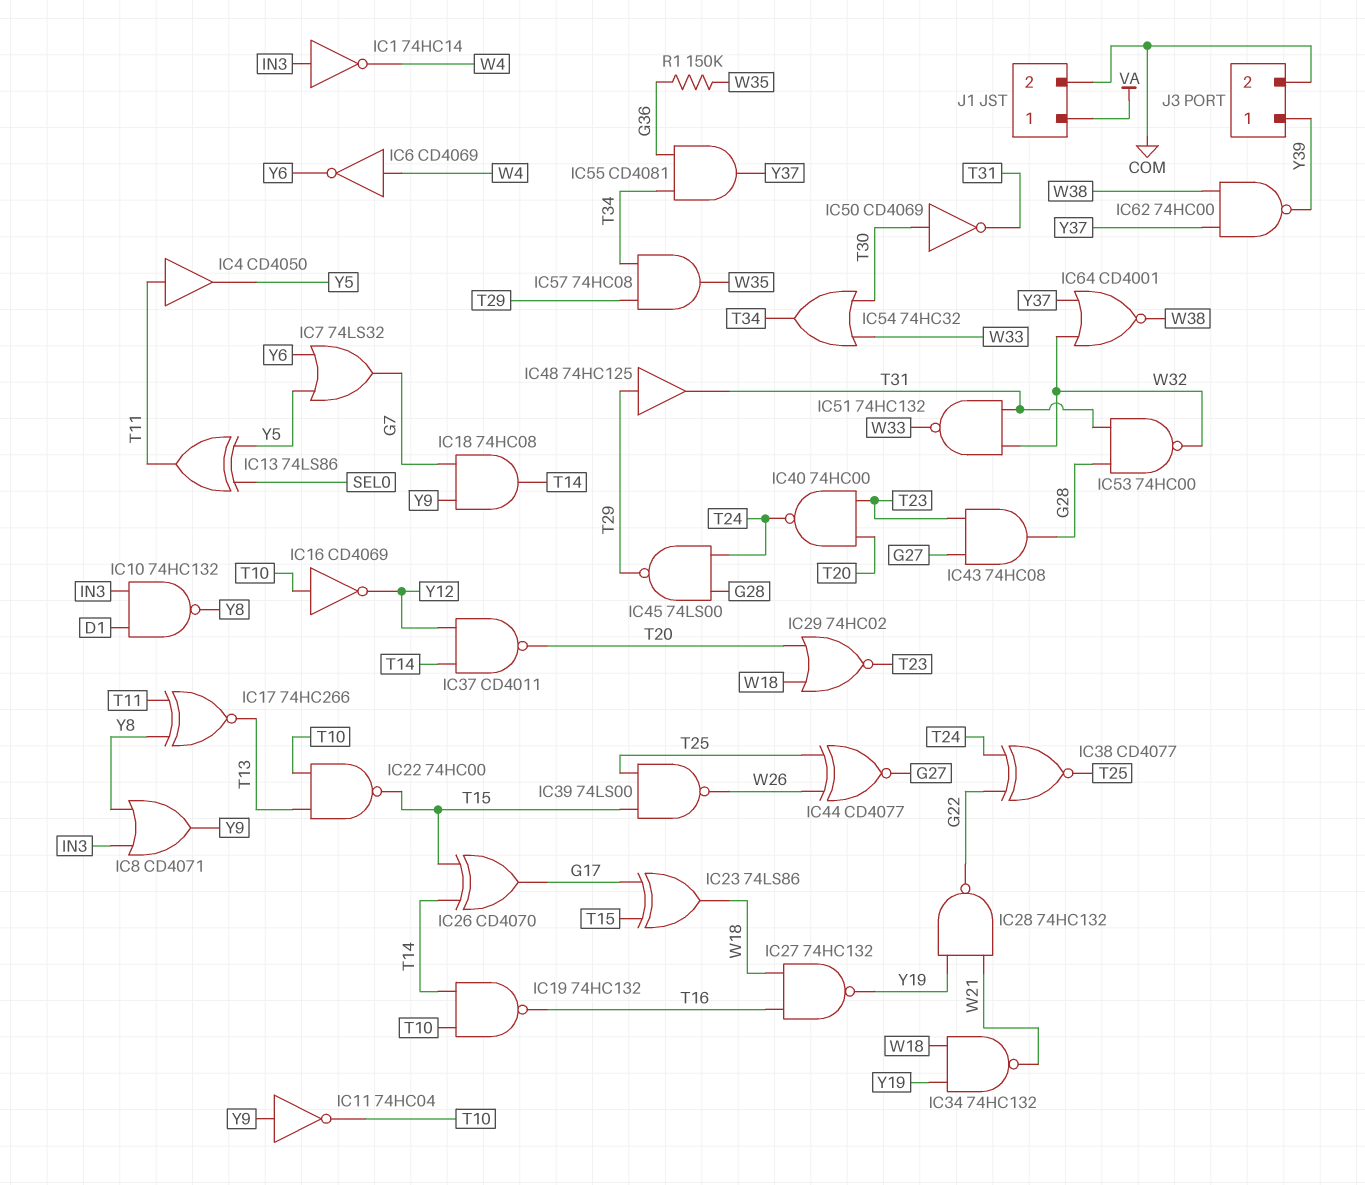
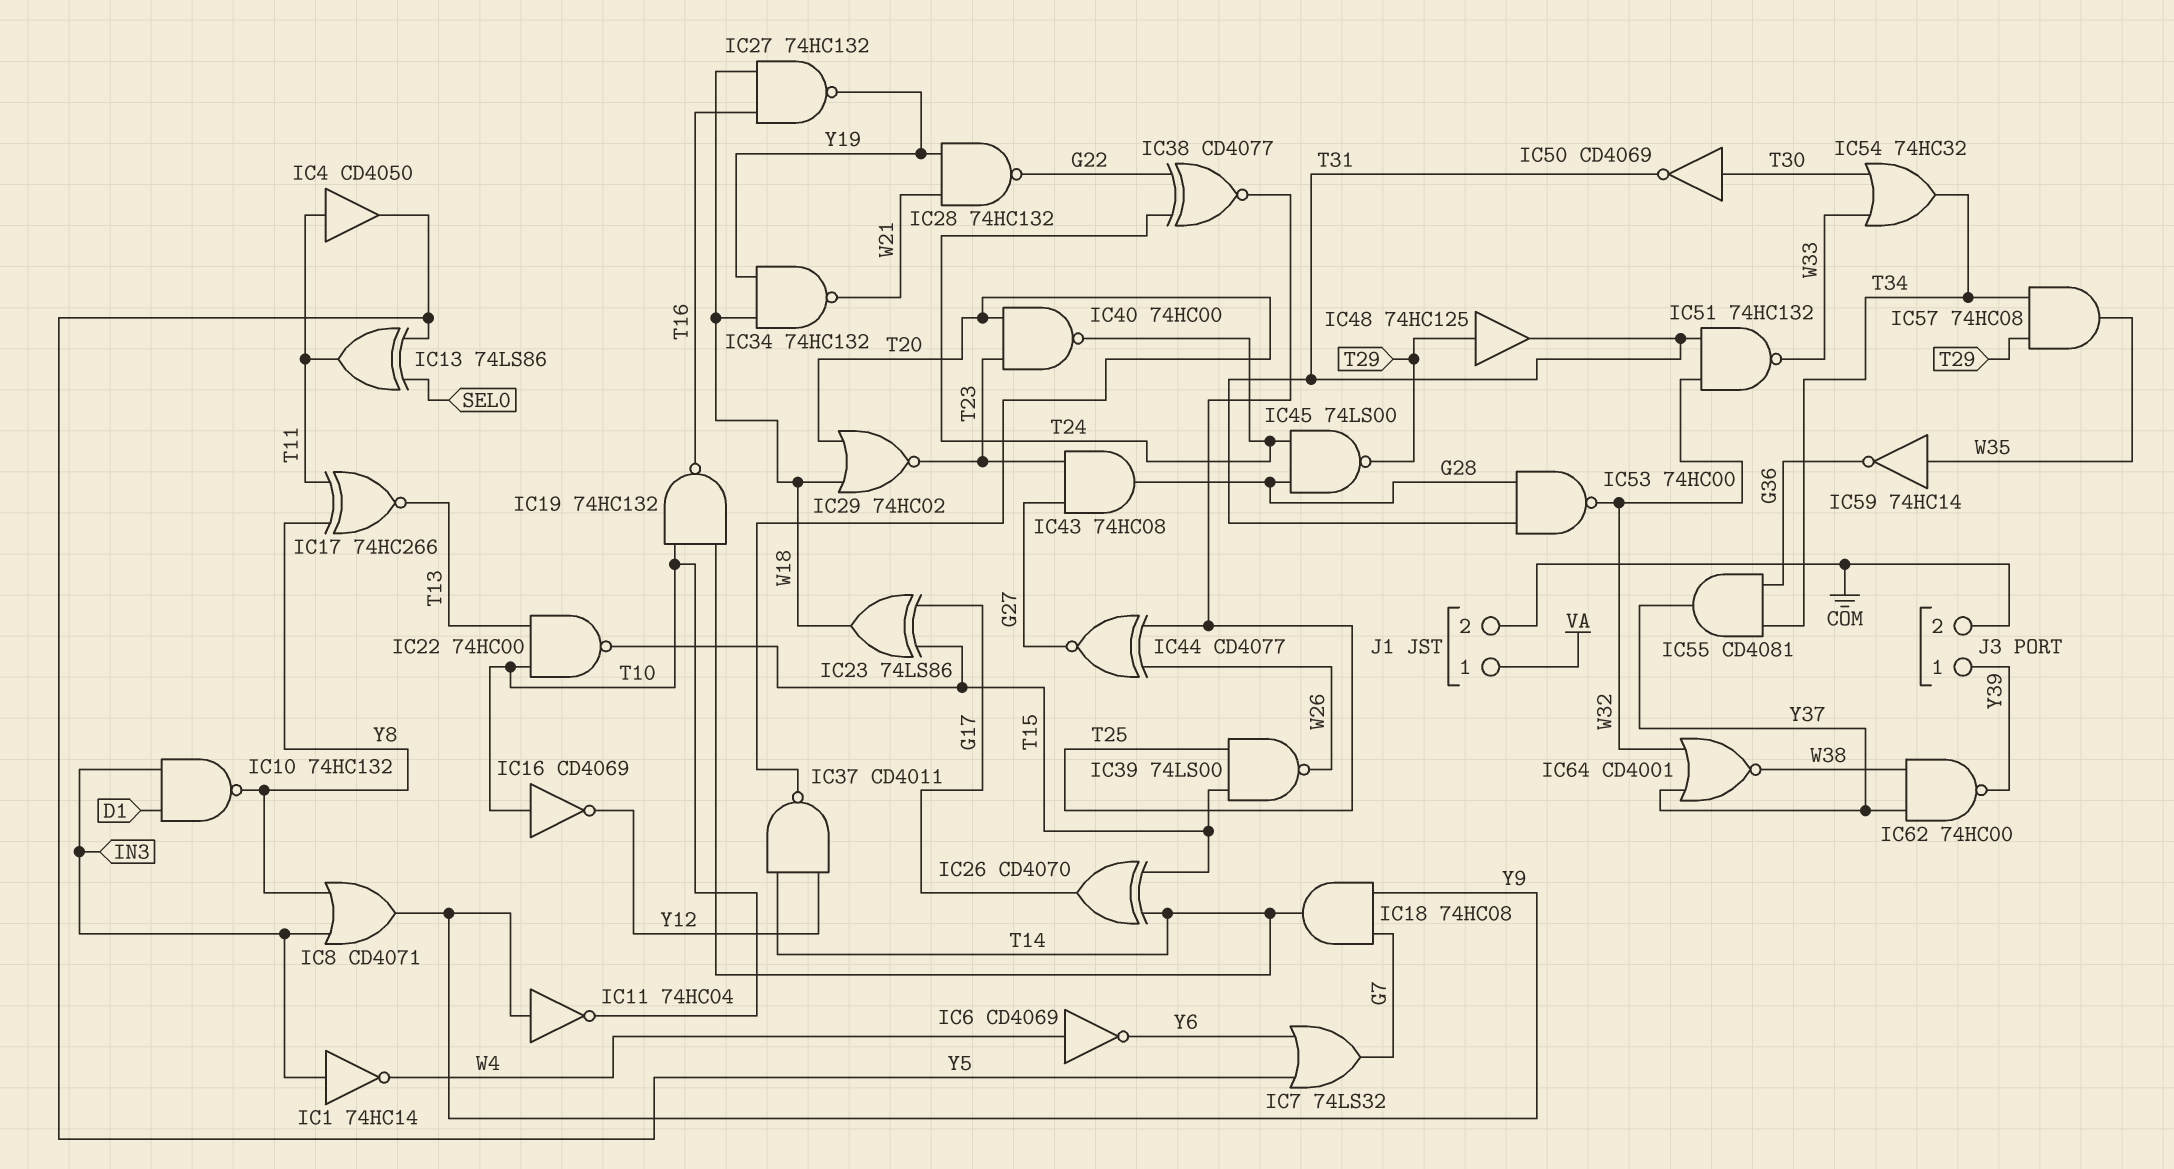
IC59: none -> NOT 74HC14 (in W35, out G36)
R1: 150k (G36, W35) -> none

